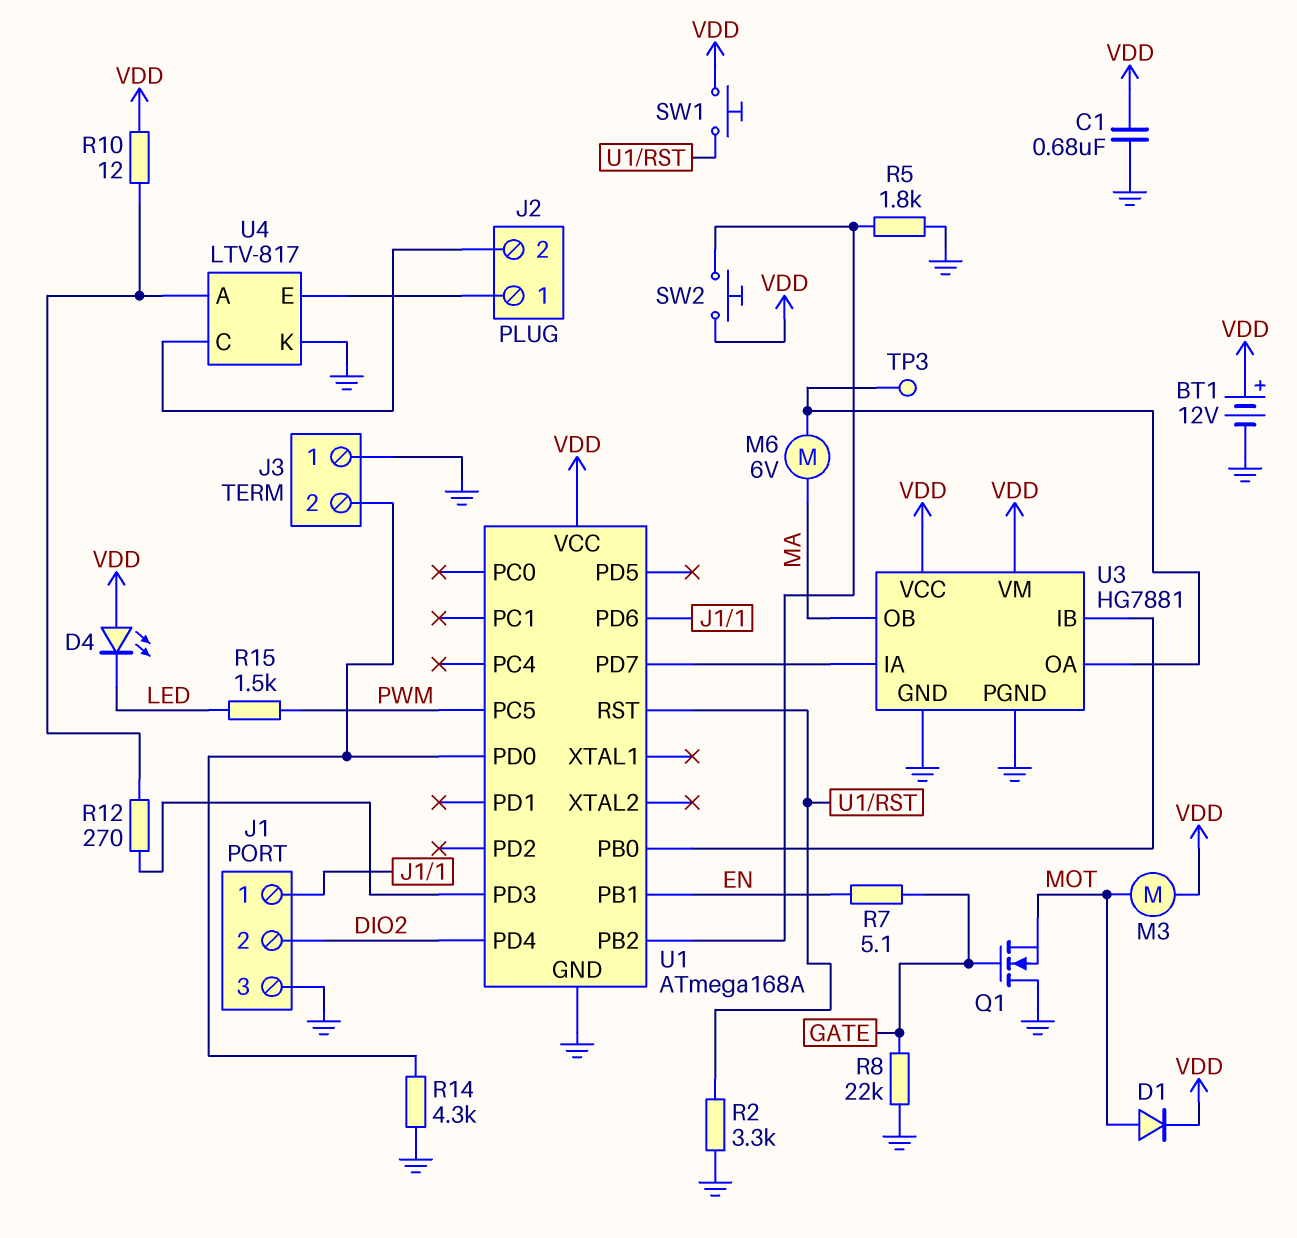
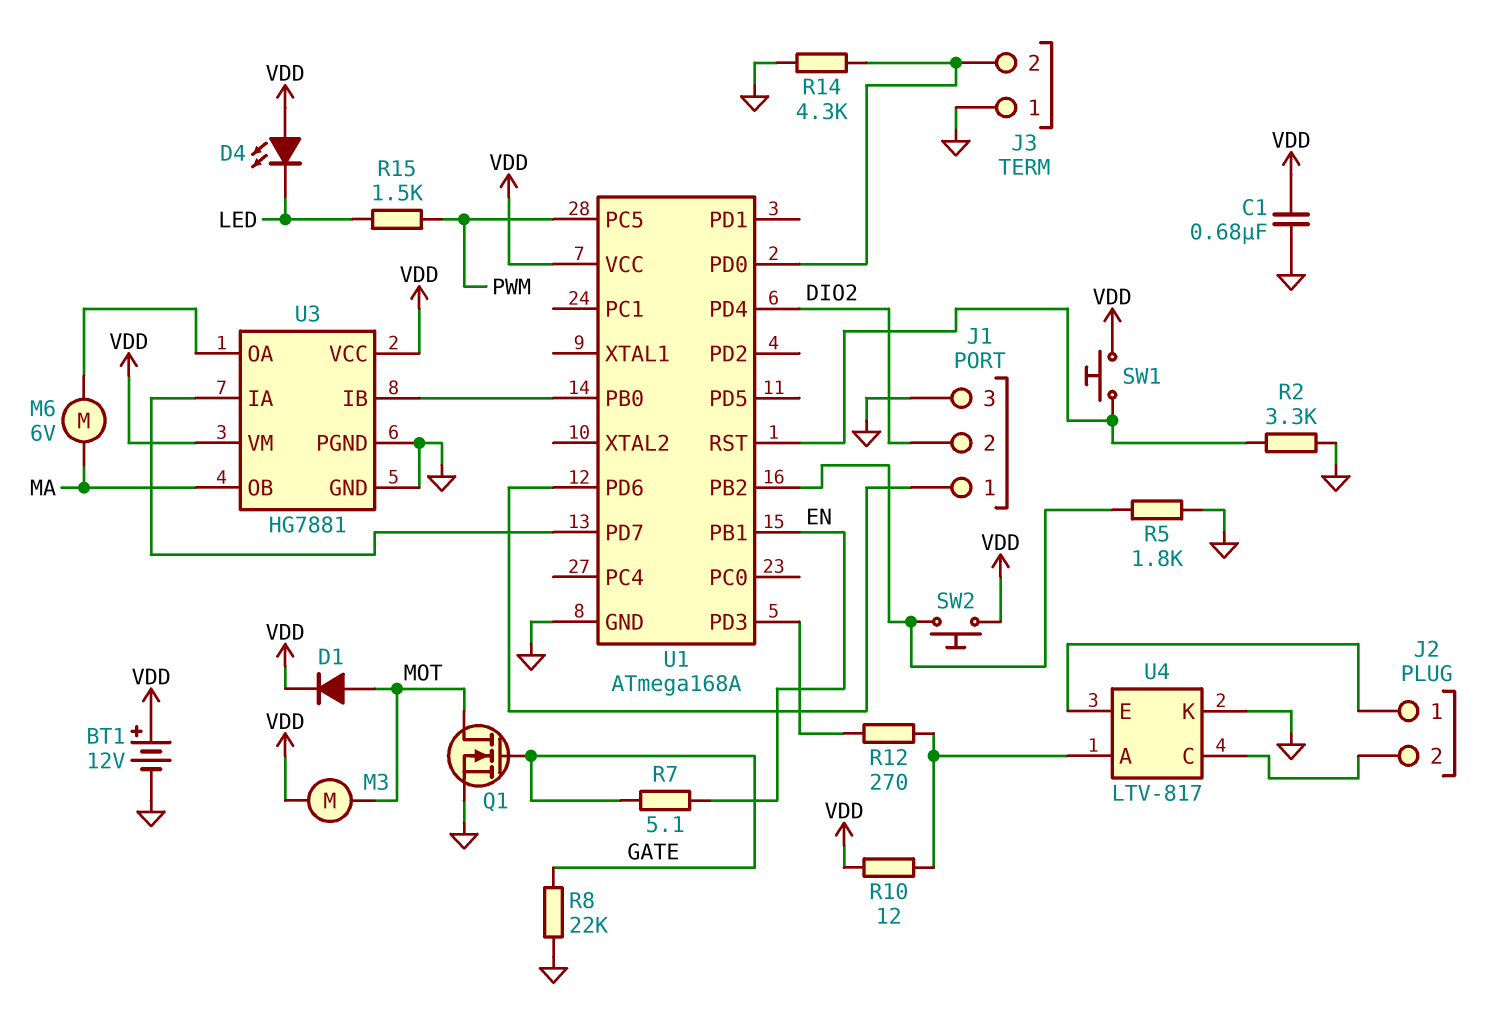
Q1: NMOS (G GATE, D GND, S MOT) -> NMOS (G GATE, D MOT, S GND)
TP3: test point (U3/OA) -> none

